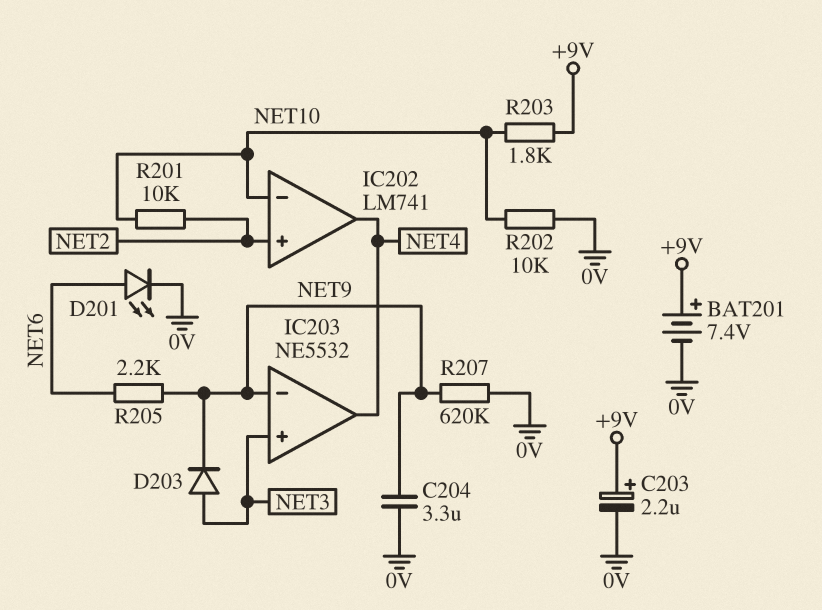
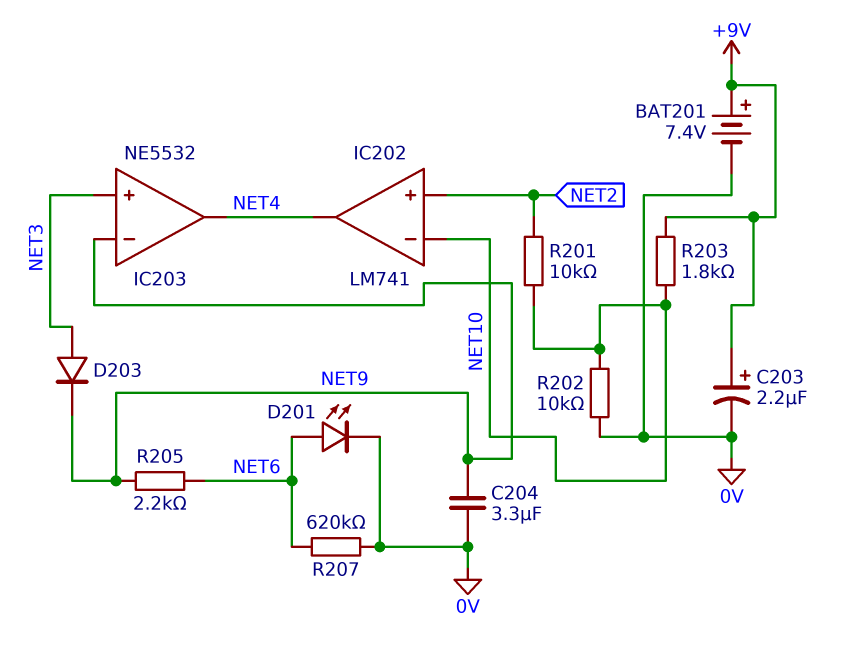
R207: 620k (0V, NET9) -> 620k (0V, NET6)

